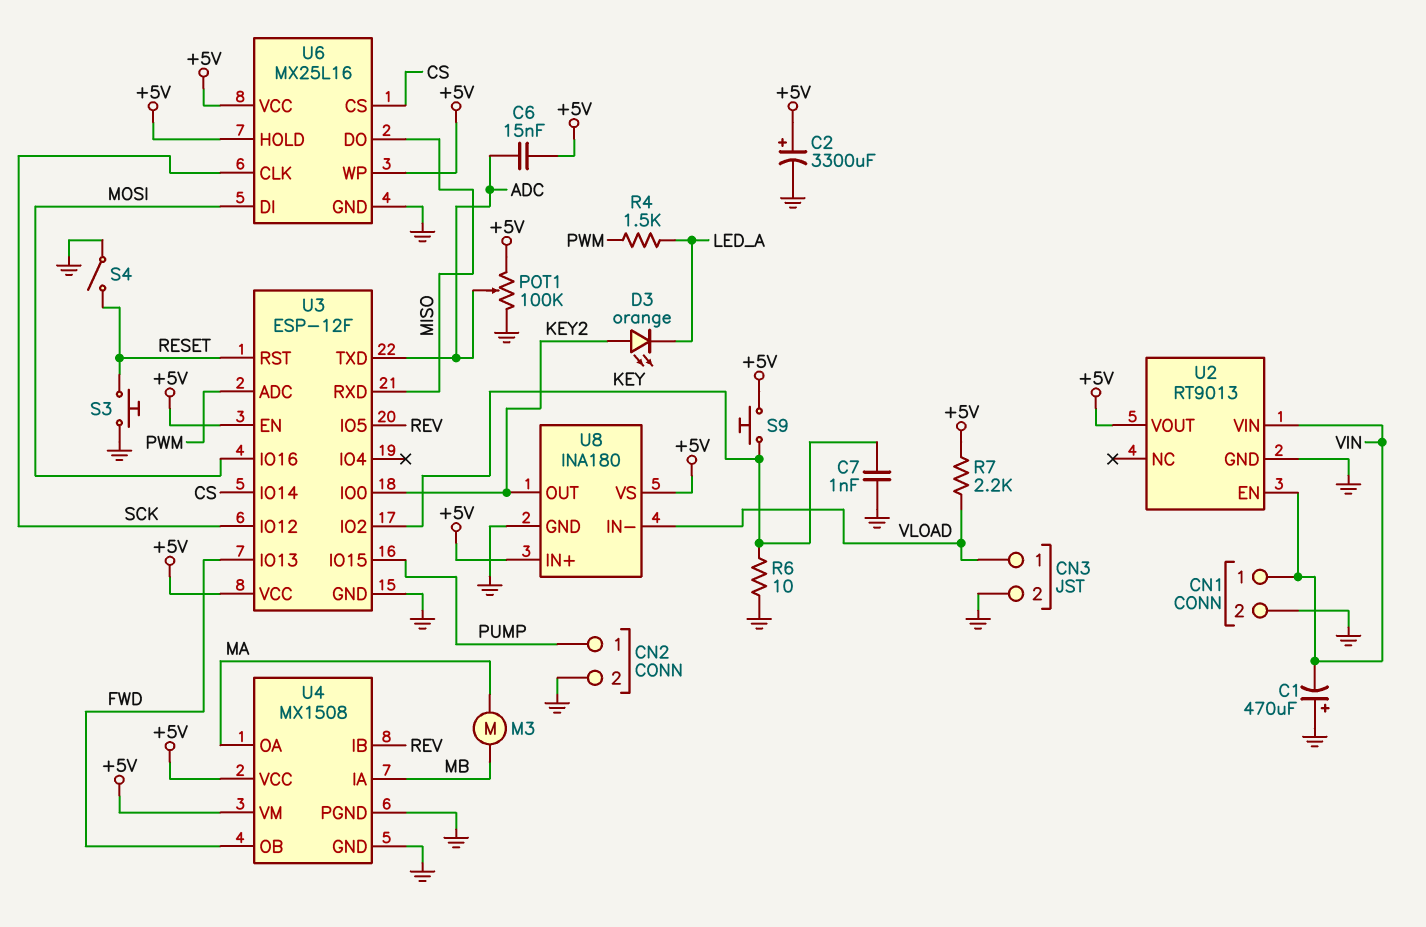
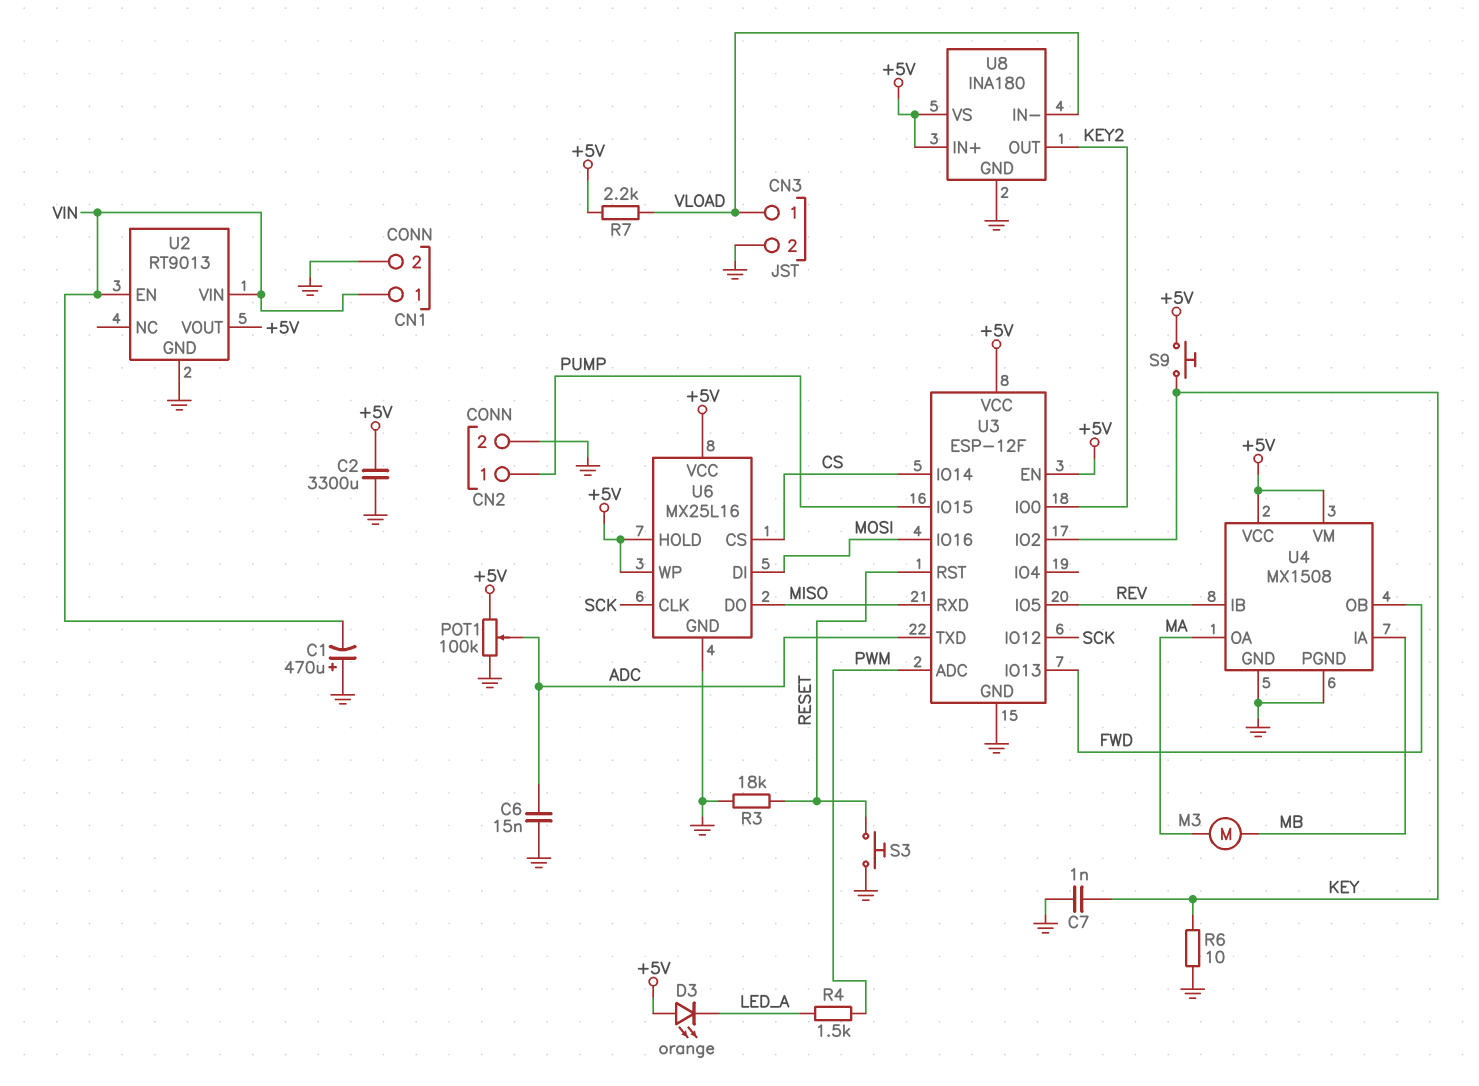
C2: 3300uF (plus +5V, minus GND) -> 3300uF (+5V, GND)
C6: 15nF (+5V, ADC) -> 15nF (ADC, GND)
D3: LED orange (A KEY2, K LED_A) -> LED orange (A +5V, K LED_A)
R3: none -> 18k (GND, RESET)
S4: switch (GND, RESET) -> none

